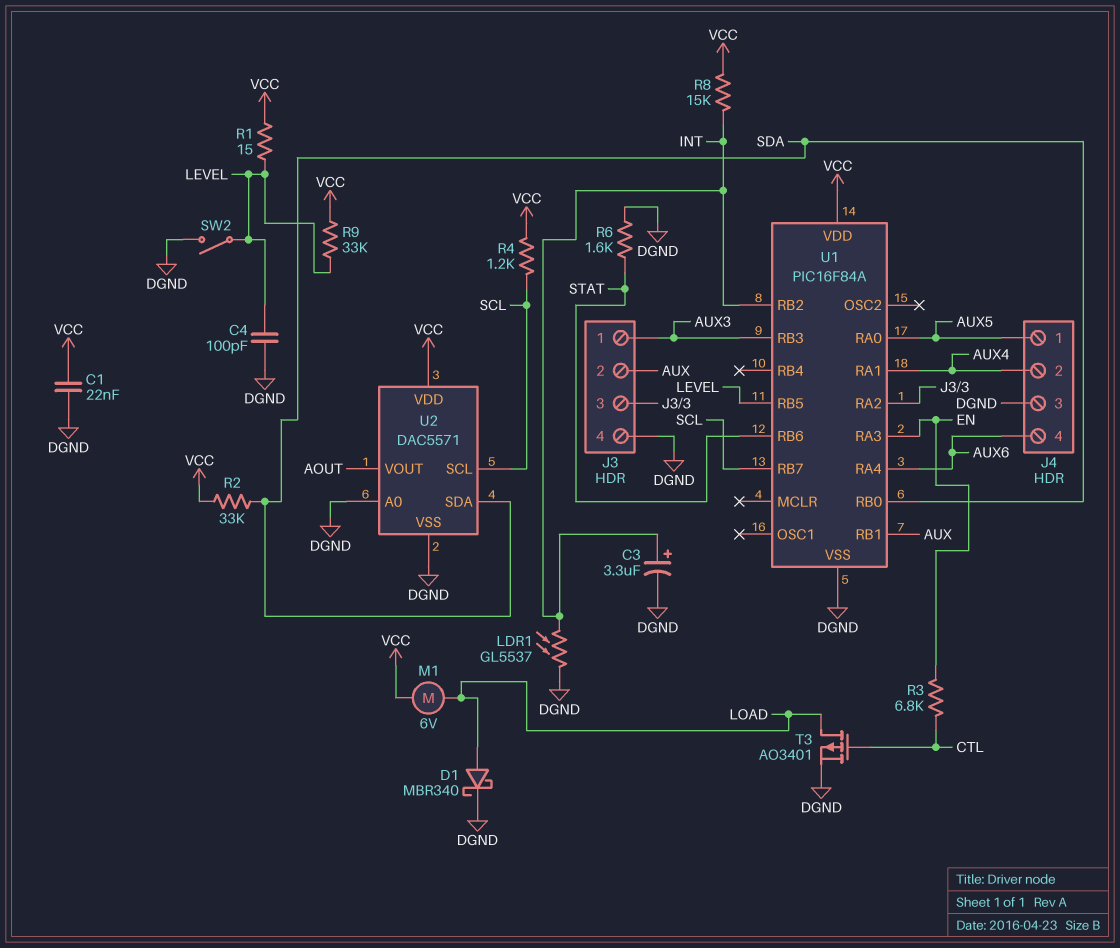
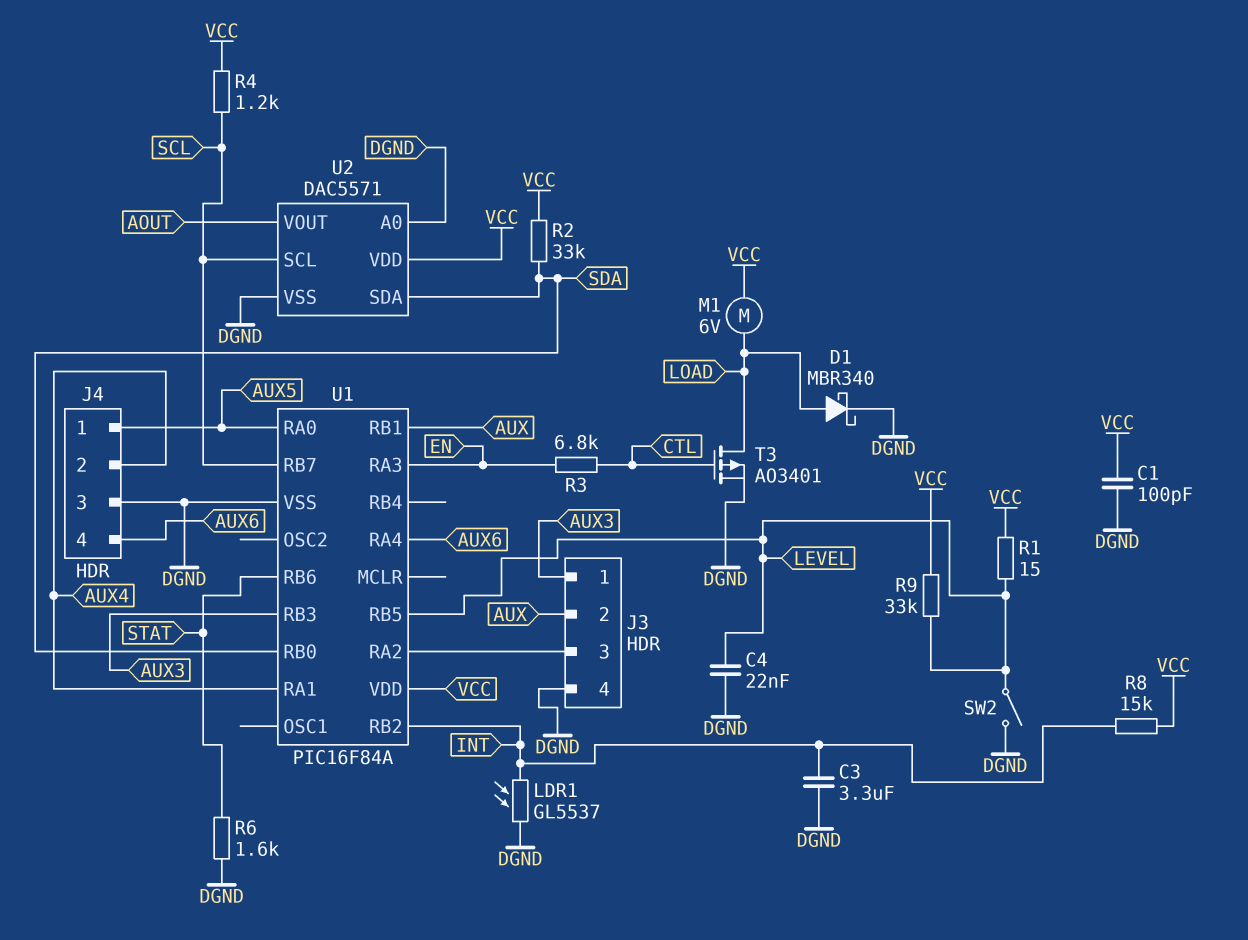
C1: 22nF (DGND, VCC) -> 100pF (DGND, VCC)
C3: 3.3uF (plus INT, minus DGND) -> 3.3uF (DGND, INT)
C4: 100pF (DGND, LEVEL) -> 22nF (DGND, LEVEL)

